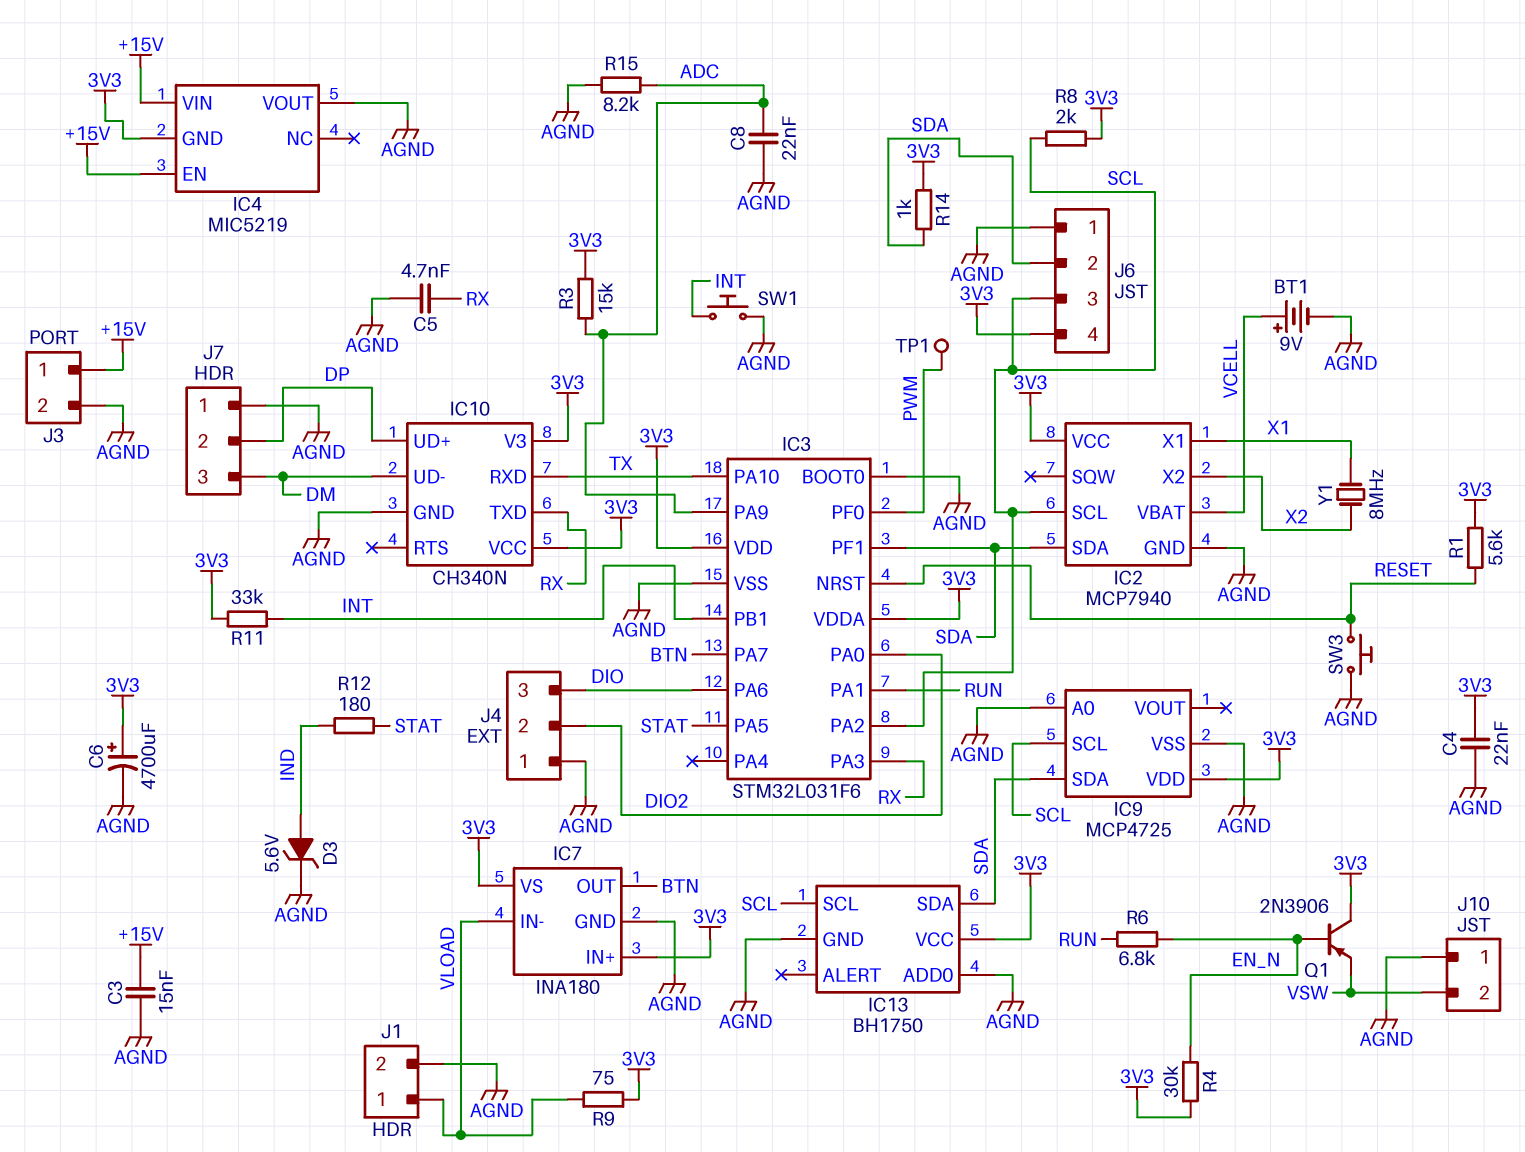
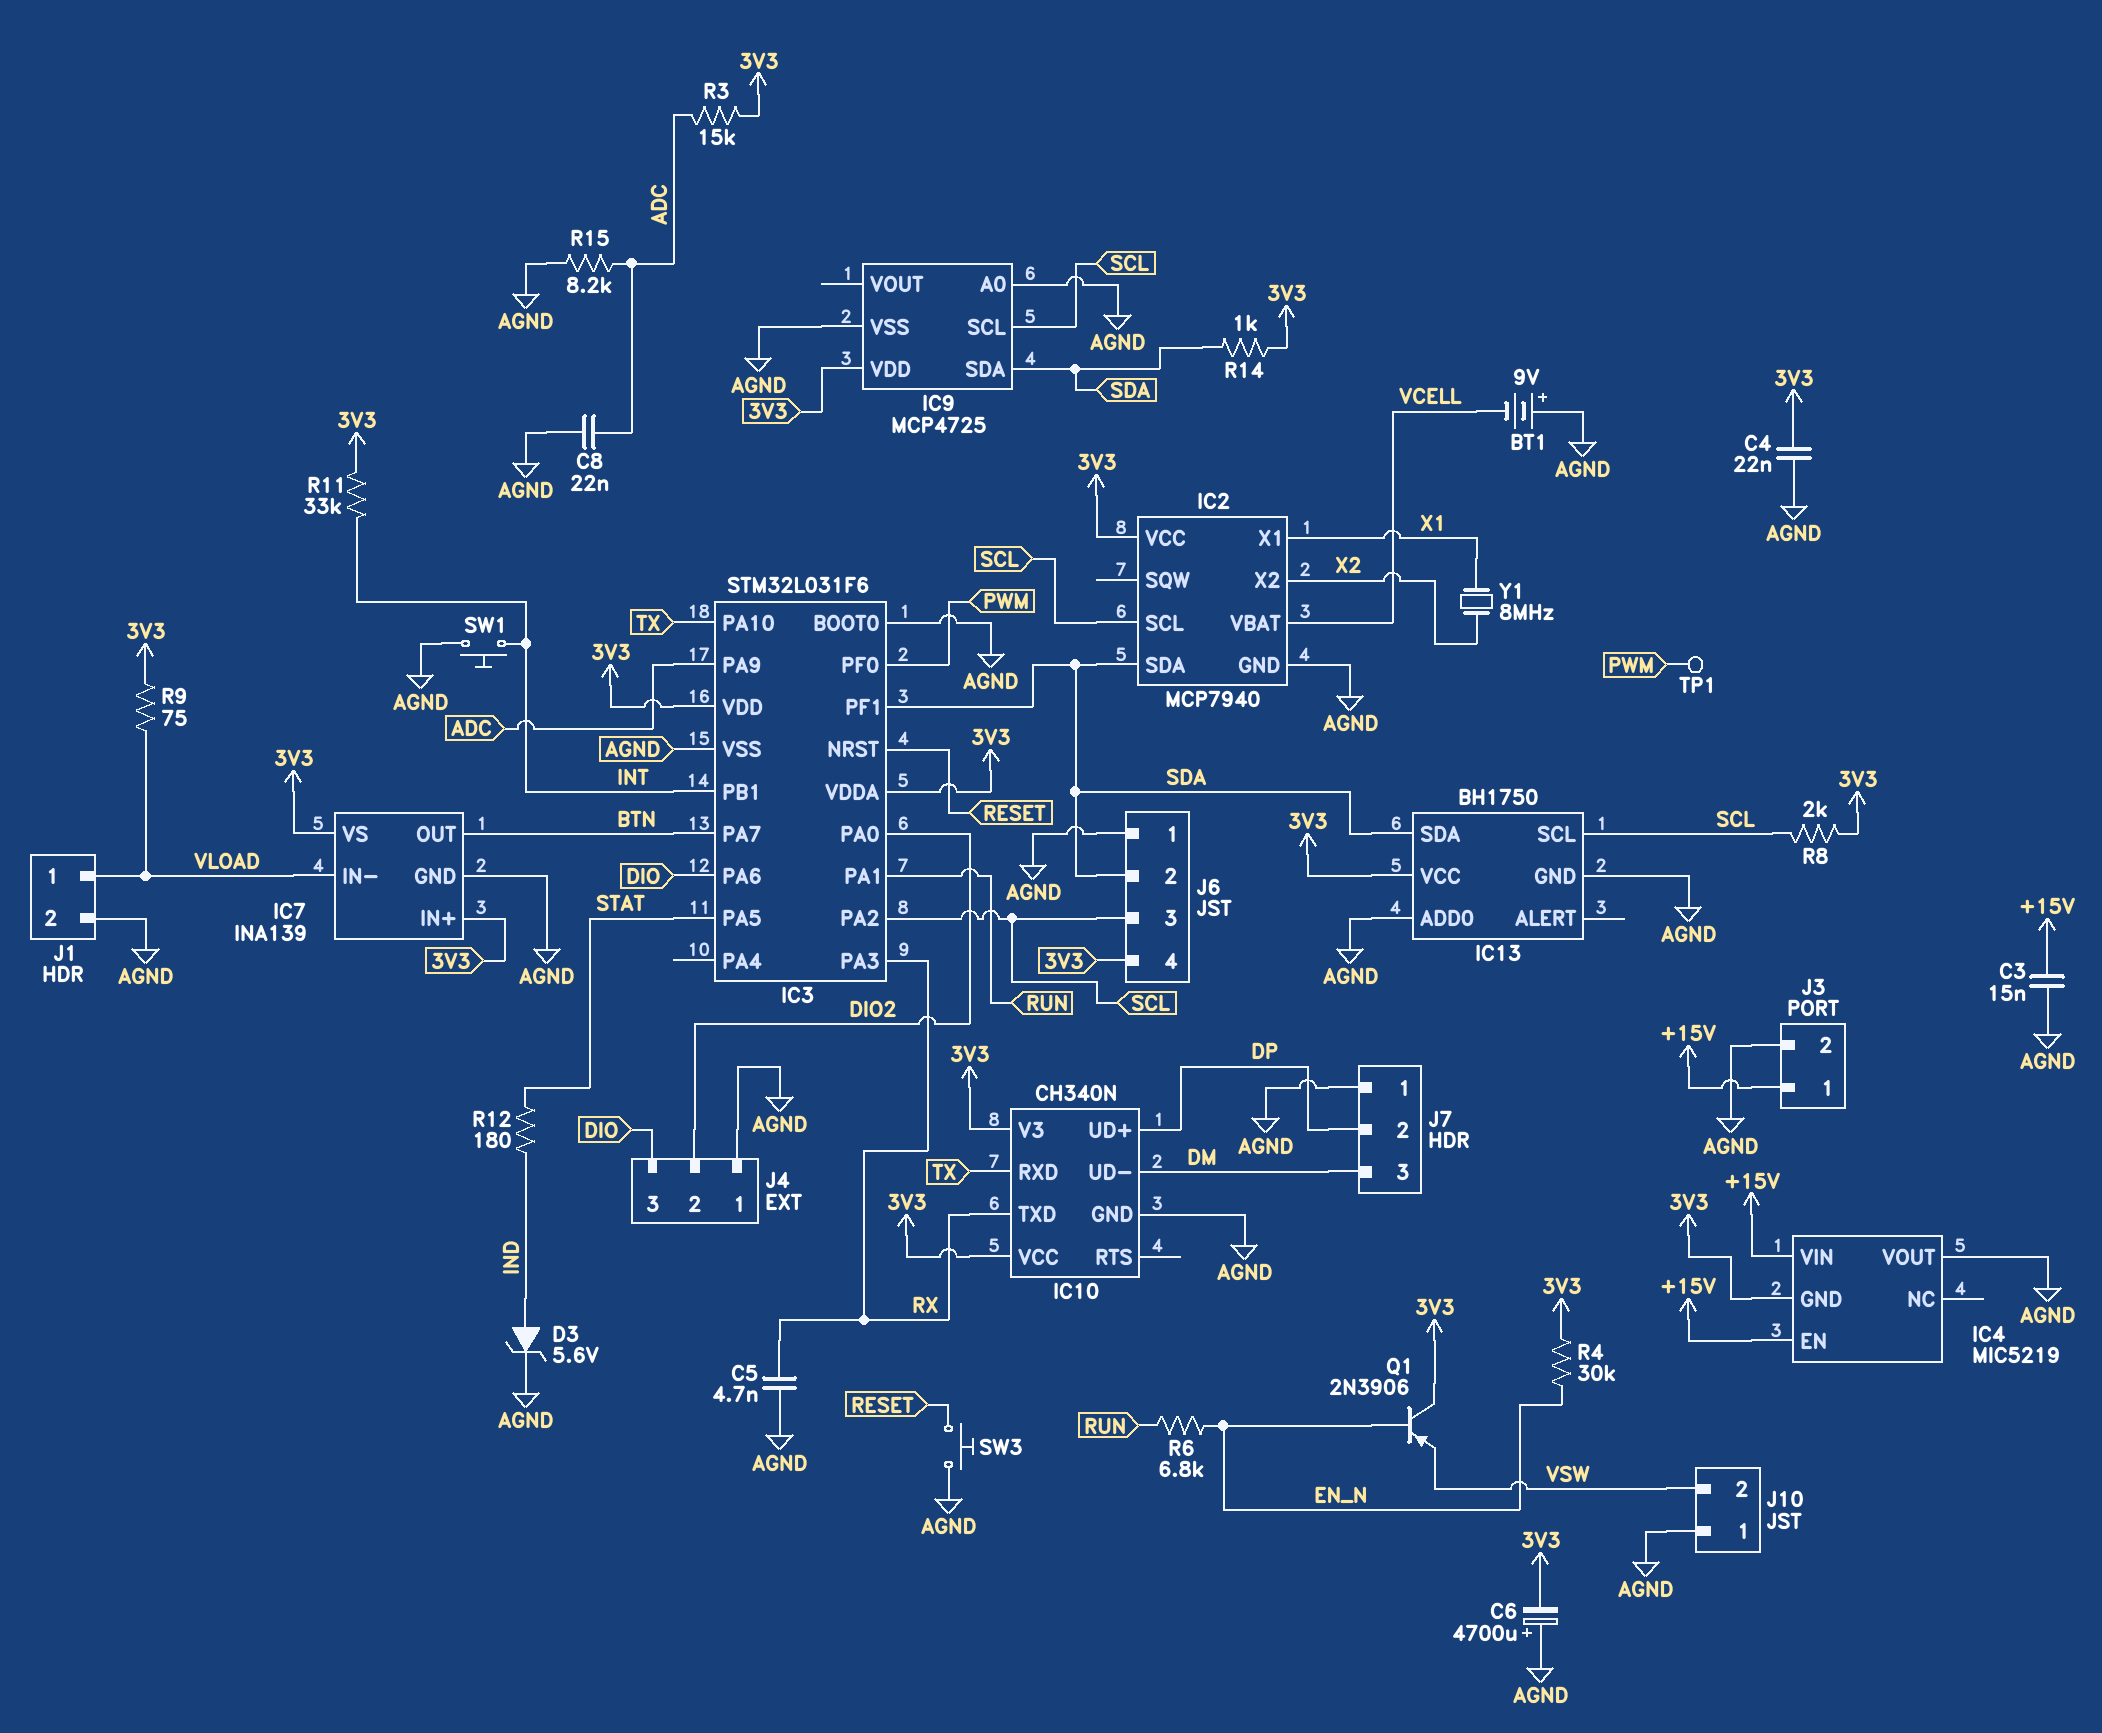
BT1: 9V (plus VCELL, minus AGND) -> 9V (plus AGND, minus VCELL)
C6: 4700uF (plus 3V3, minus AGND) -> 4700uF (plus AGND, minus 3V3)
IC7: INA180 -> INA139
R1: 5.6k (3V3, RESET) -> none

